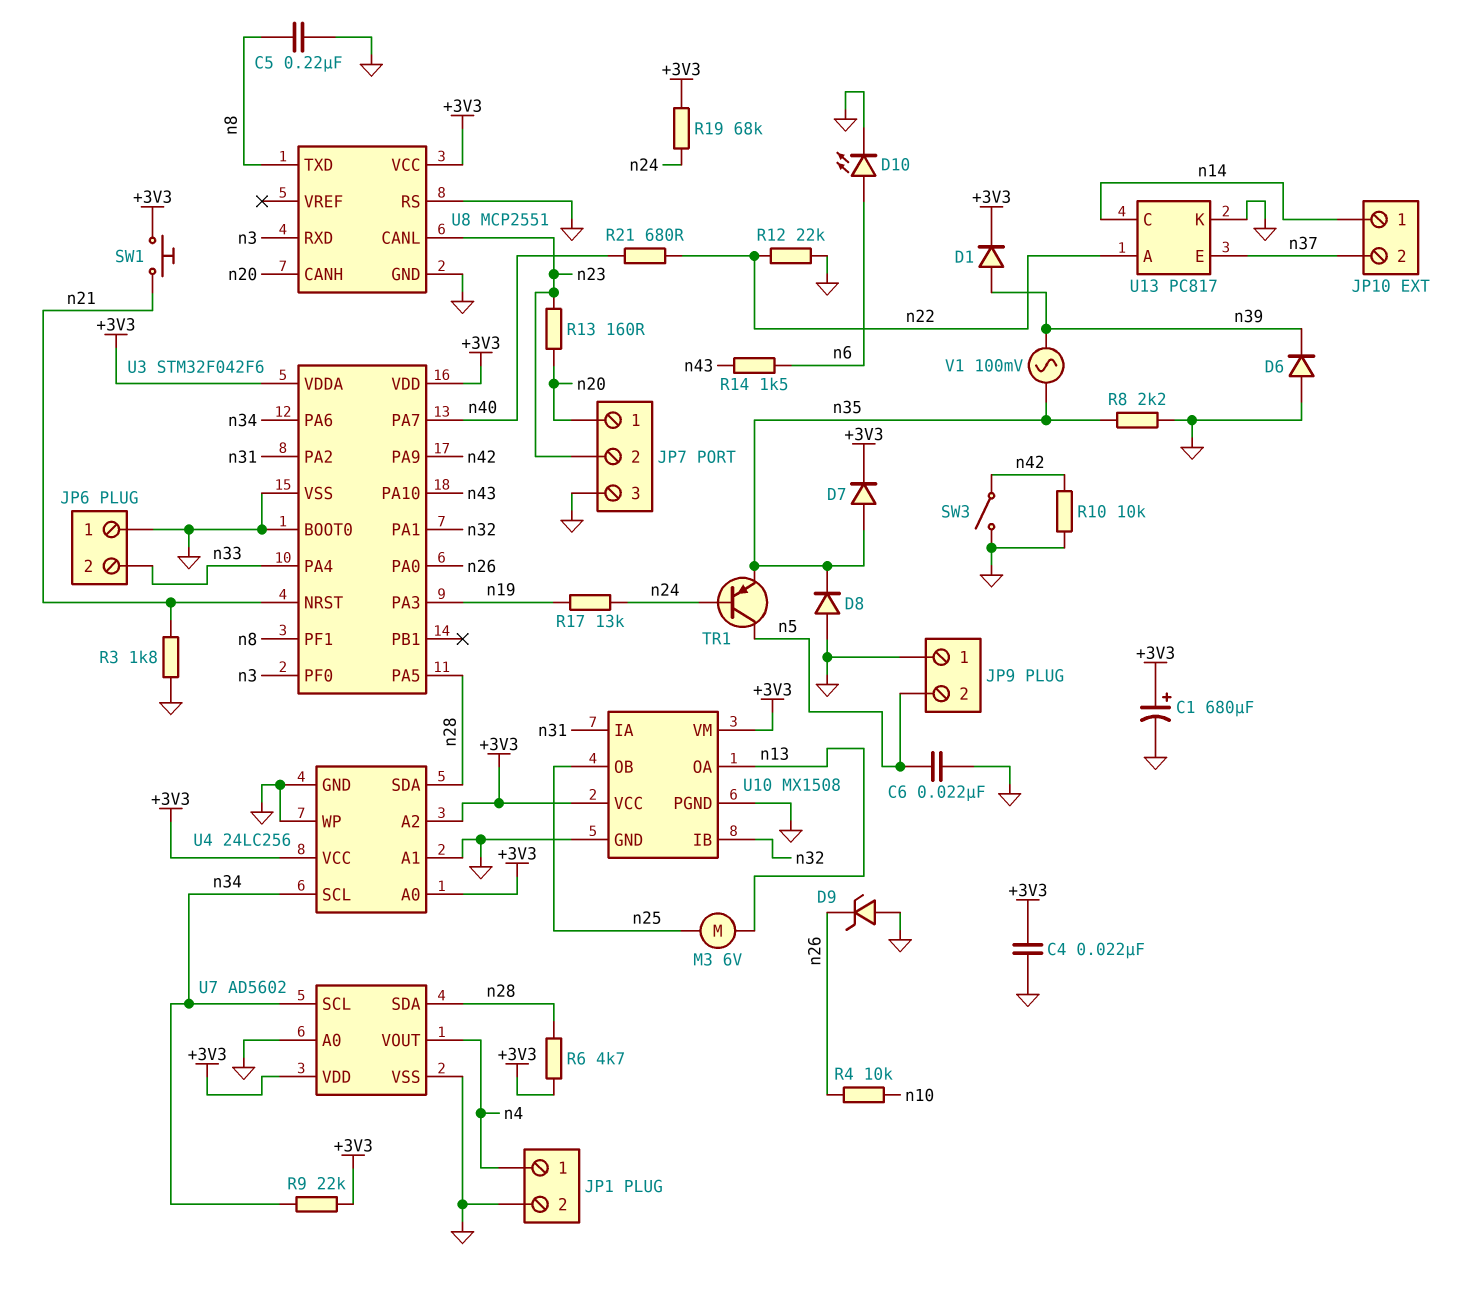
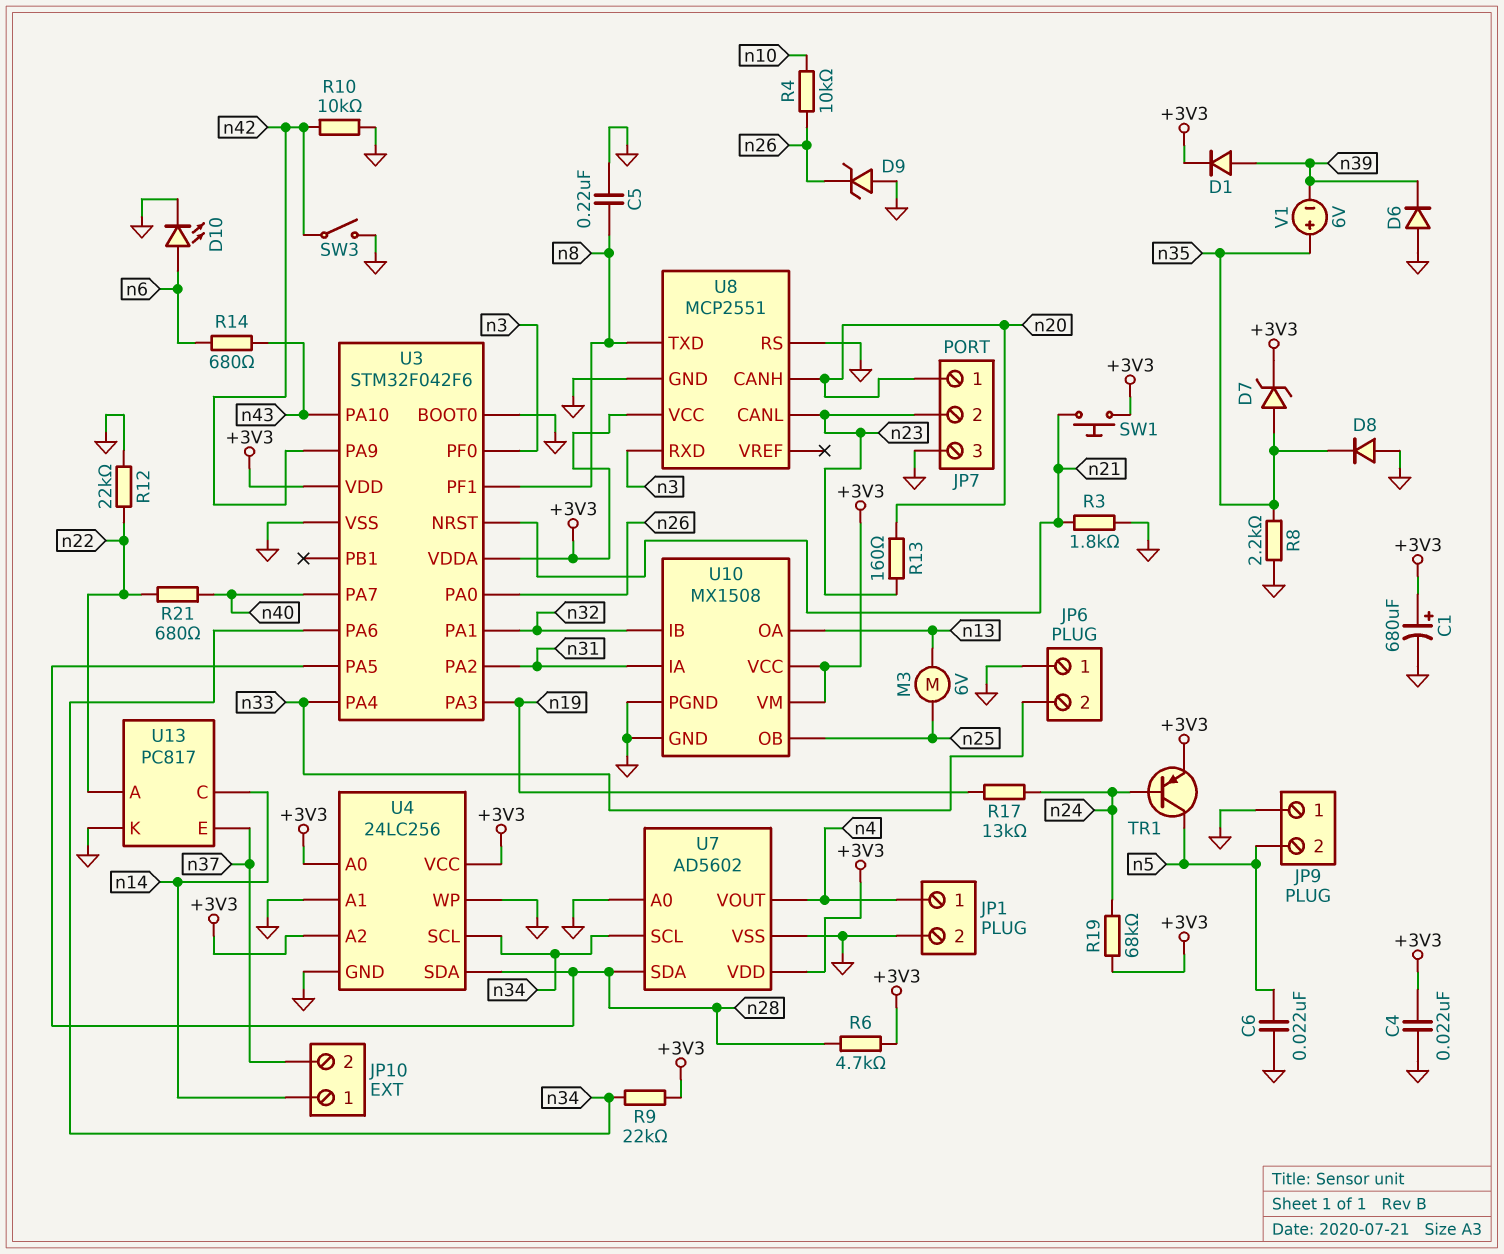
D7: diode (A n35, K +3V3) -> zener (A n35, K +3V3)
R14: 1.5k (n6, n43) -> 680 (n6, n43)
TR1: PNP (B n24, C n5, E n35) -> PNP (B n24, C n5, E +3V3)
V1: AC 100mV (n35, n39) -> 6V (plus n35, minus n39)

